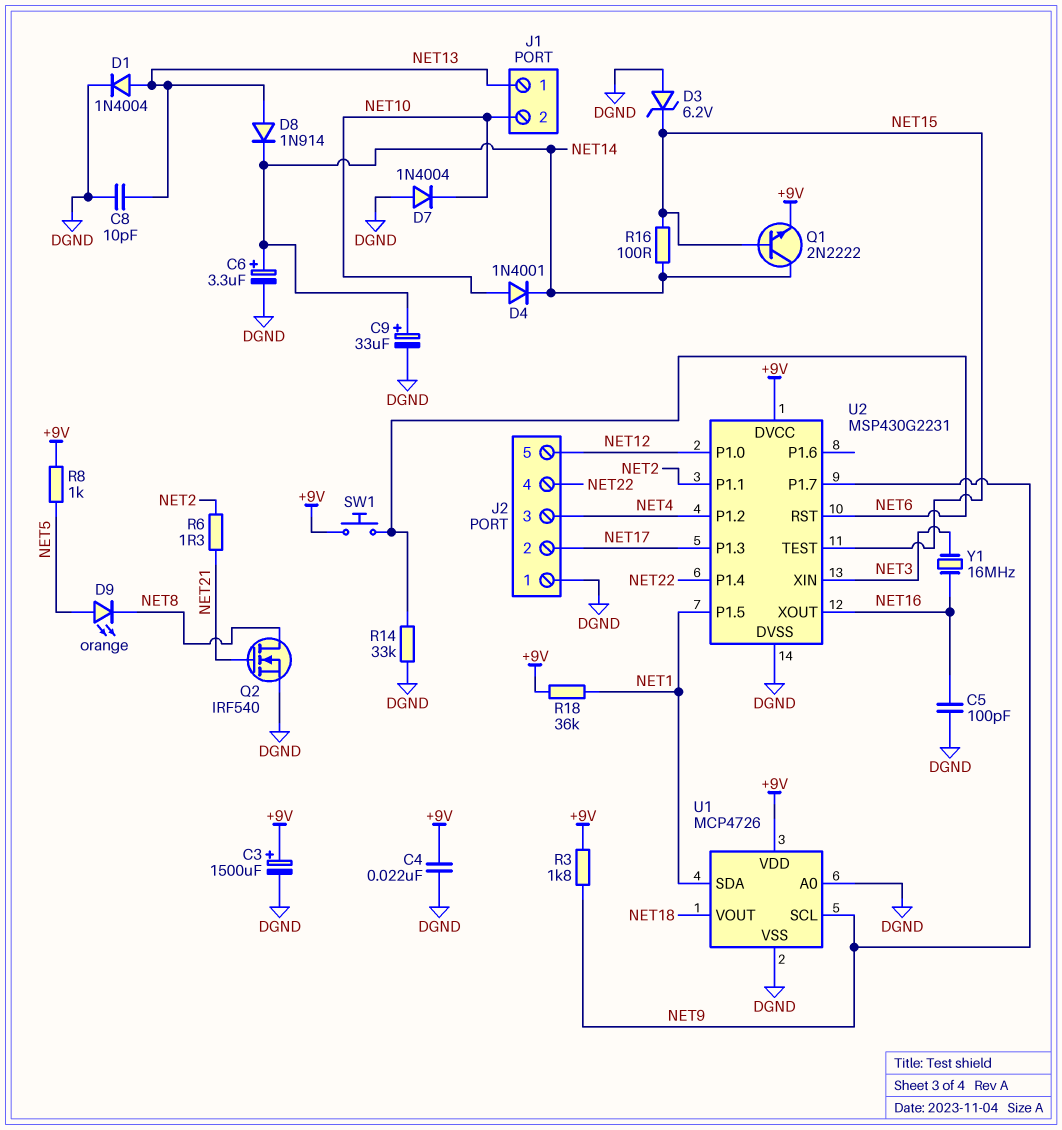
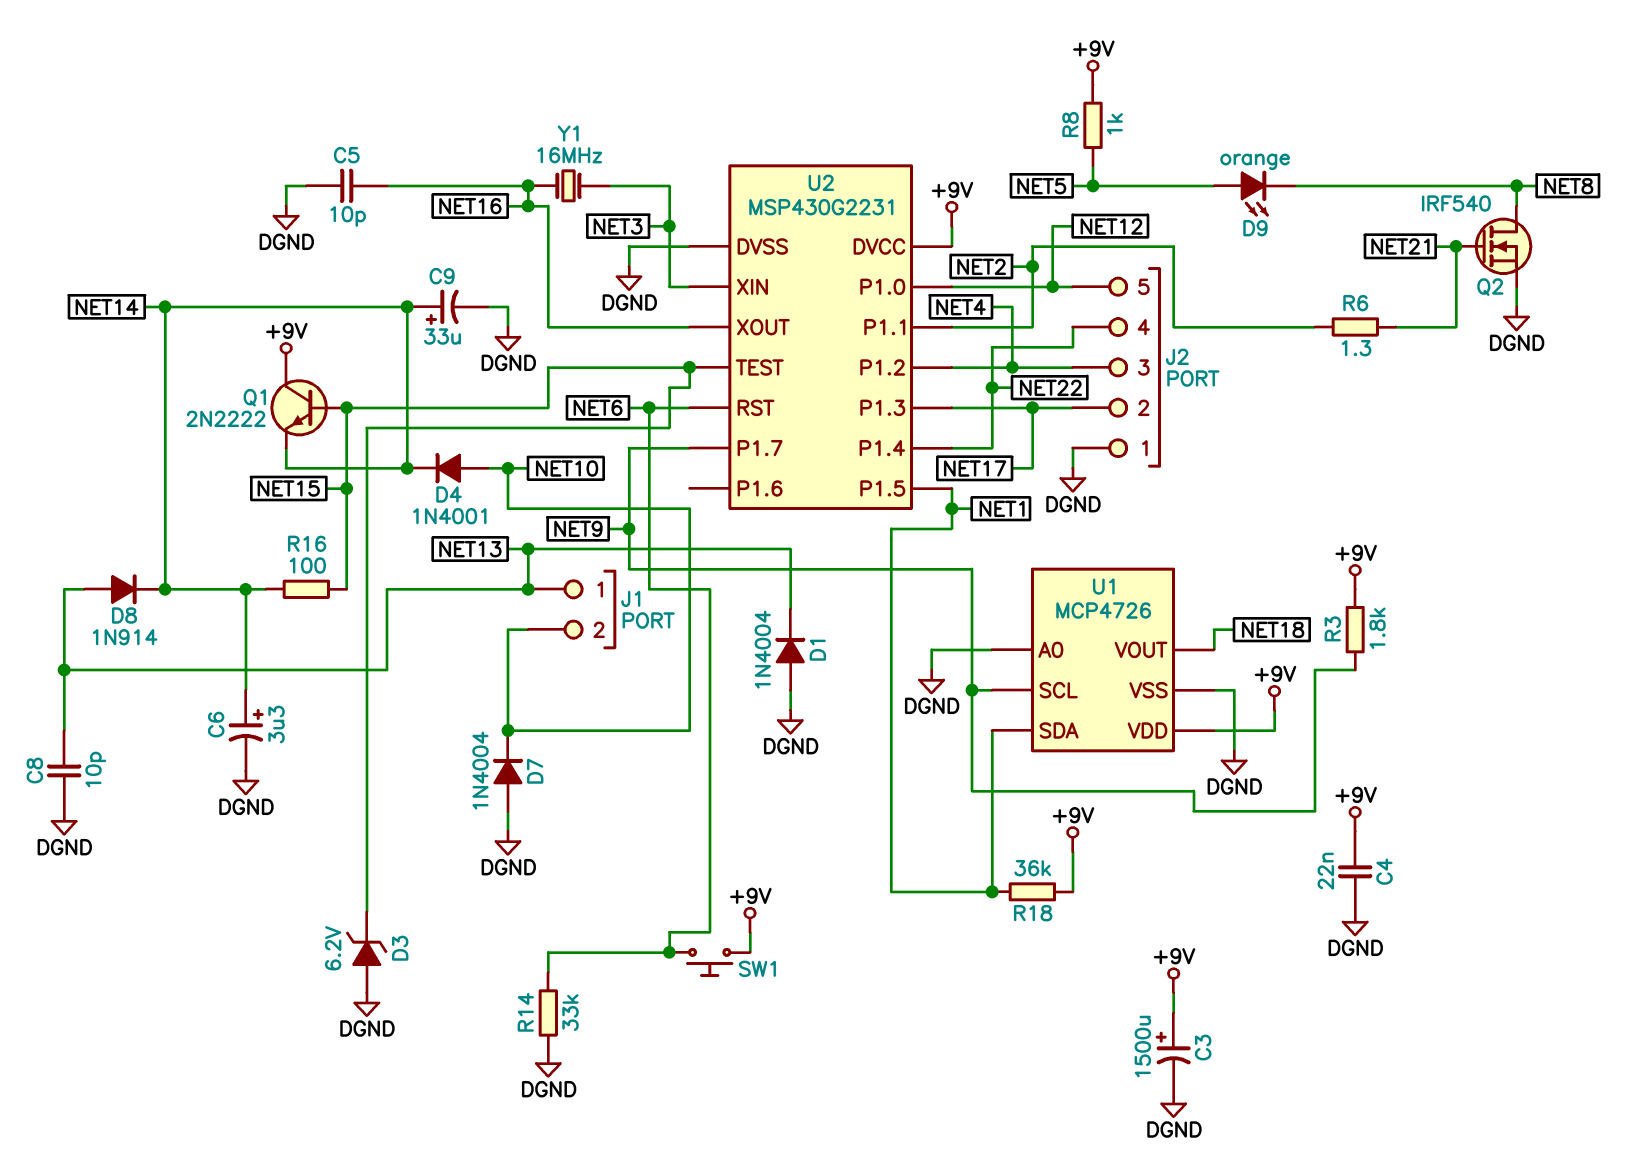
C5: 100pF (DGND, NET16) -> 10pF (DGND, NET16)
D1: diode 1N4004 (A NET13, K DGND) -> diode 1N4004 (A DGND, K NET13)
Q1: NPN 2N2222 (B NET15, C NET14, E +9V) -> NPN 2N2222 (B NET15, C +9V, E NET14)

